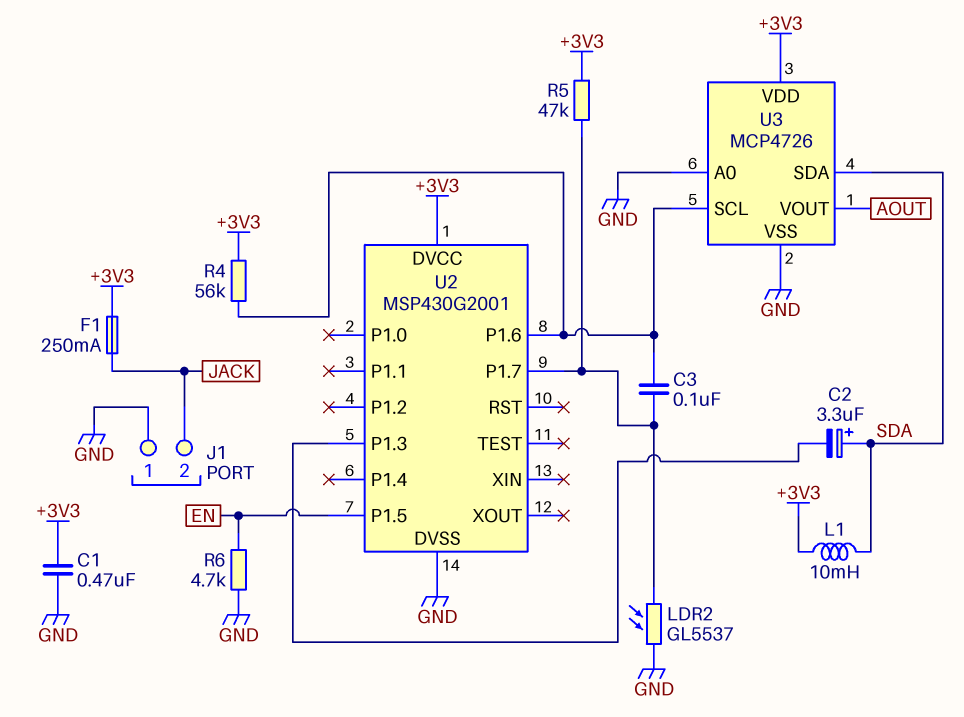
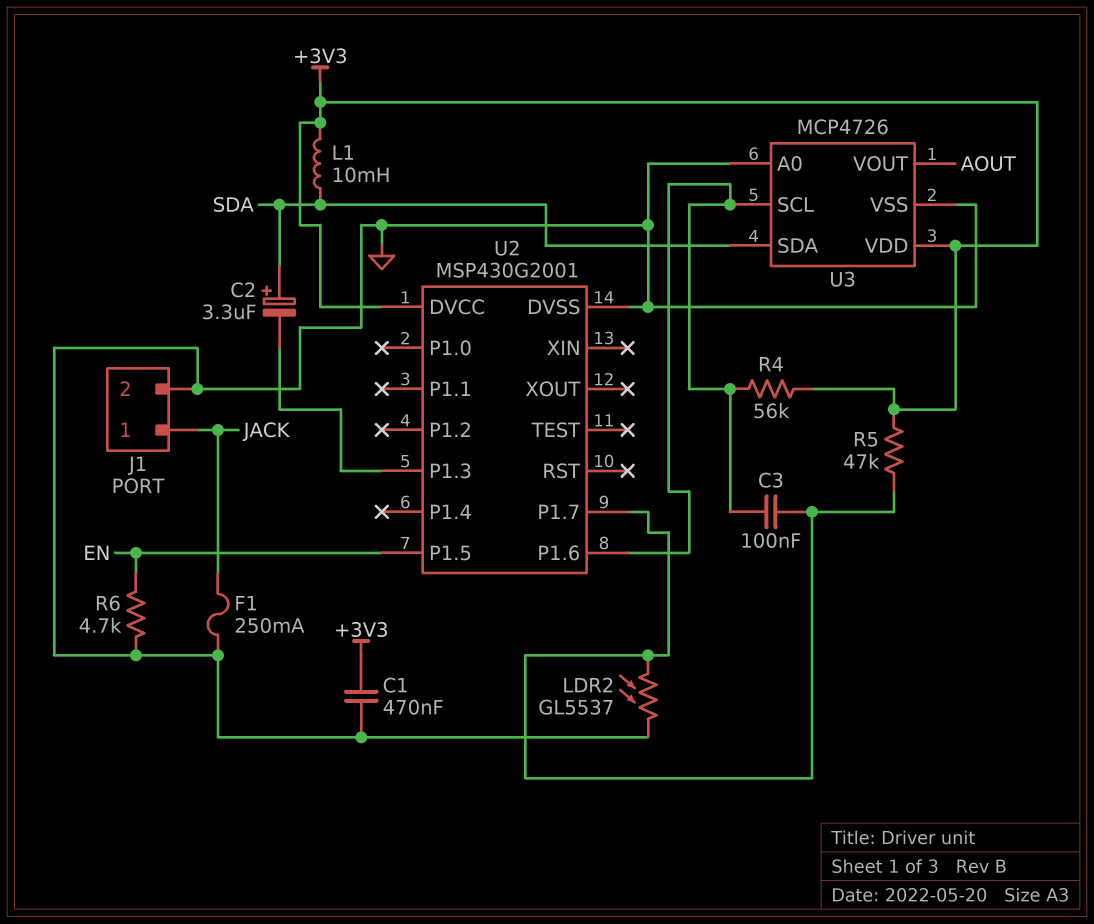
F1: 250mA (+3V3, JACK) -> 250mA (GND, JACK)
J1 pin 1: GND -> JACK
J1 pin 2: JACK -> GND

